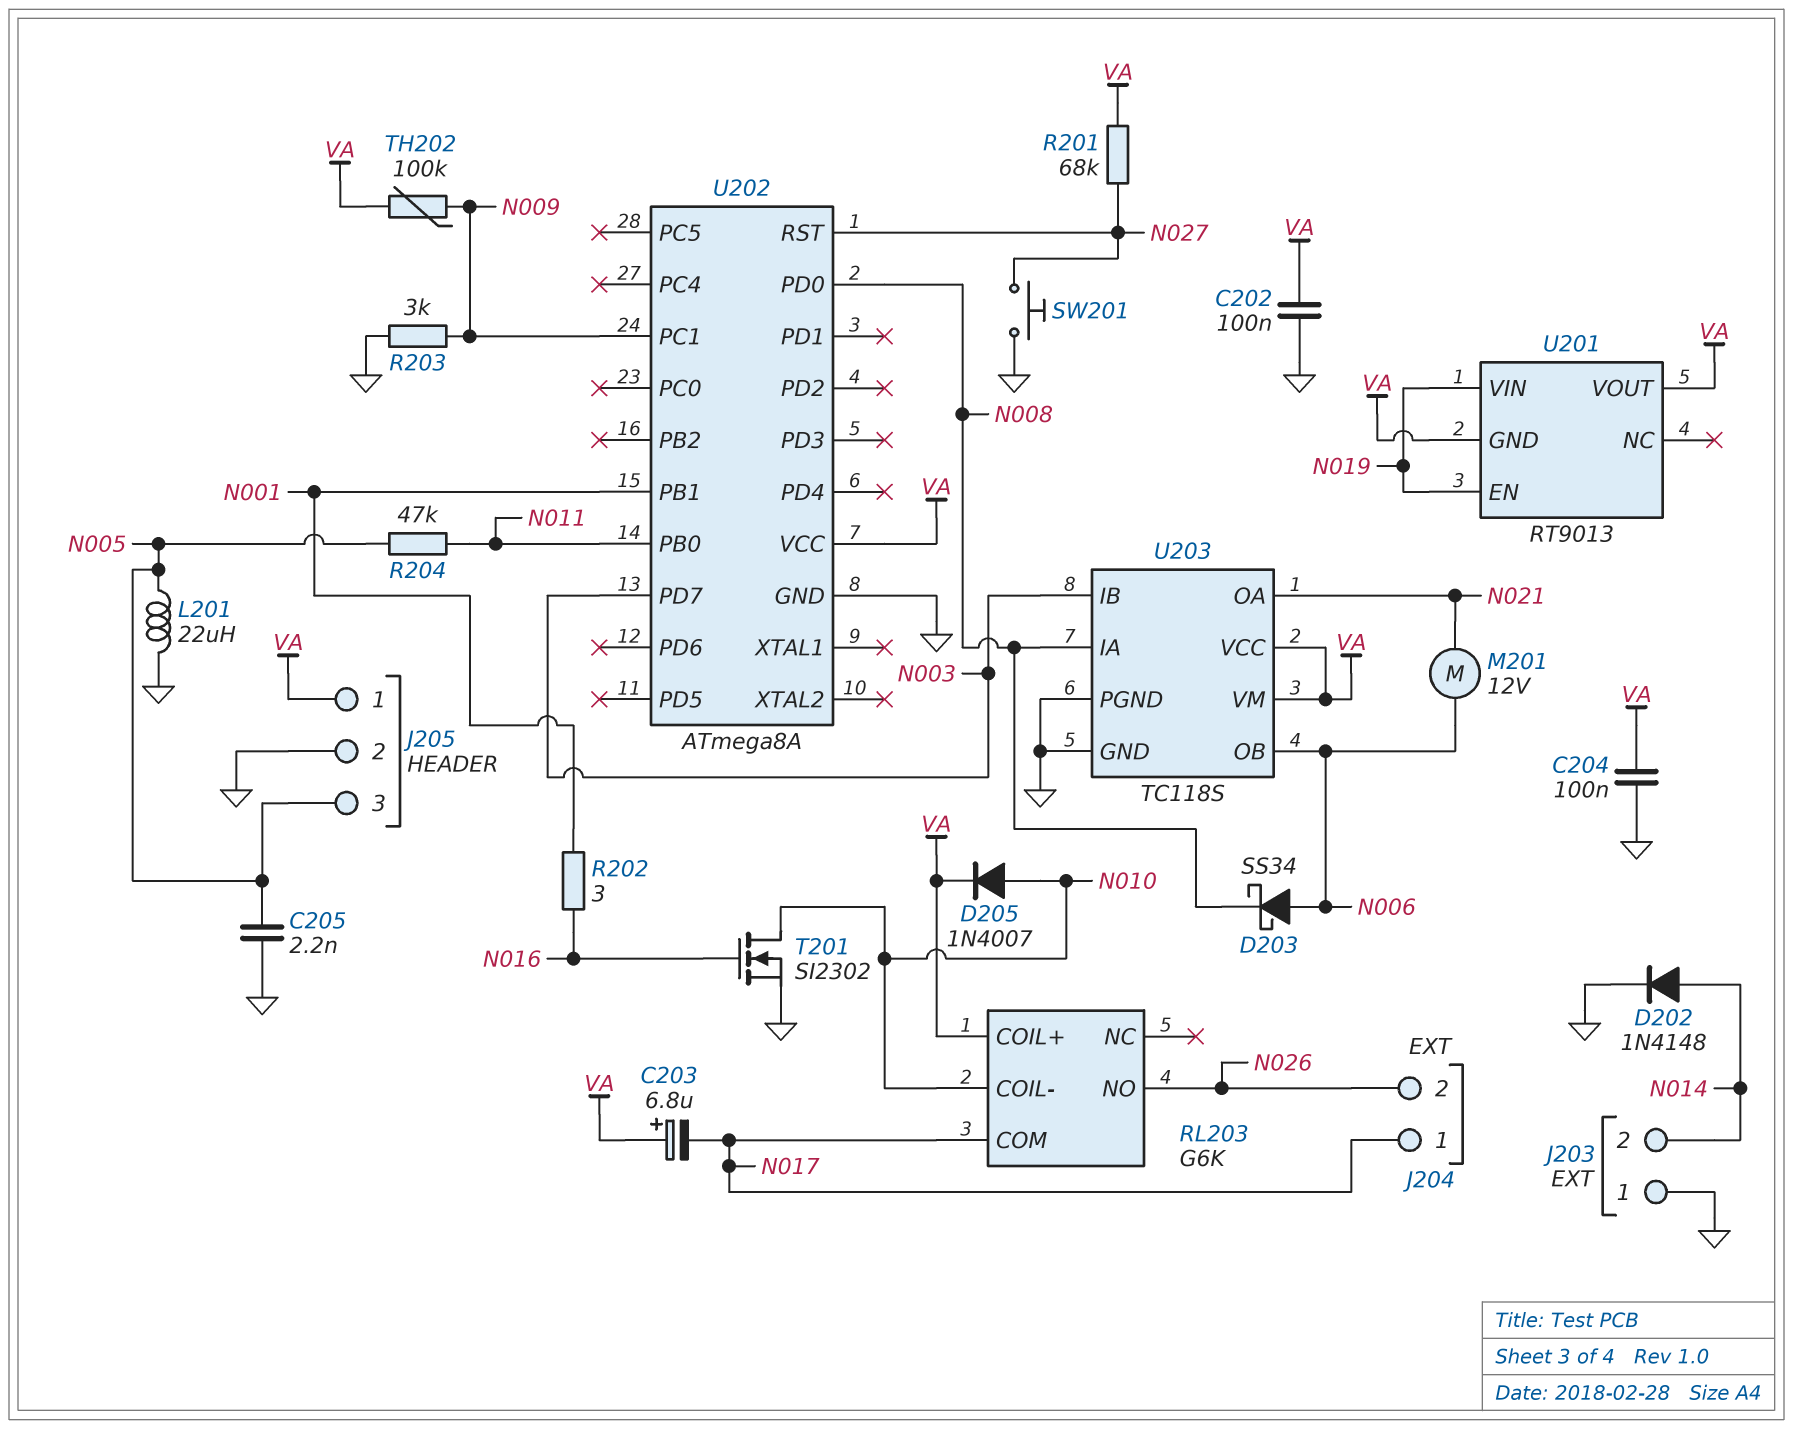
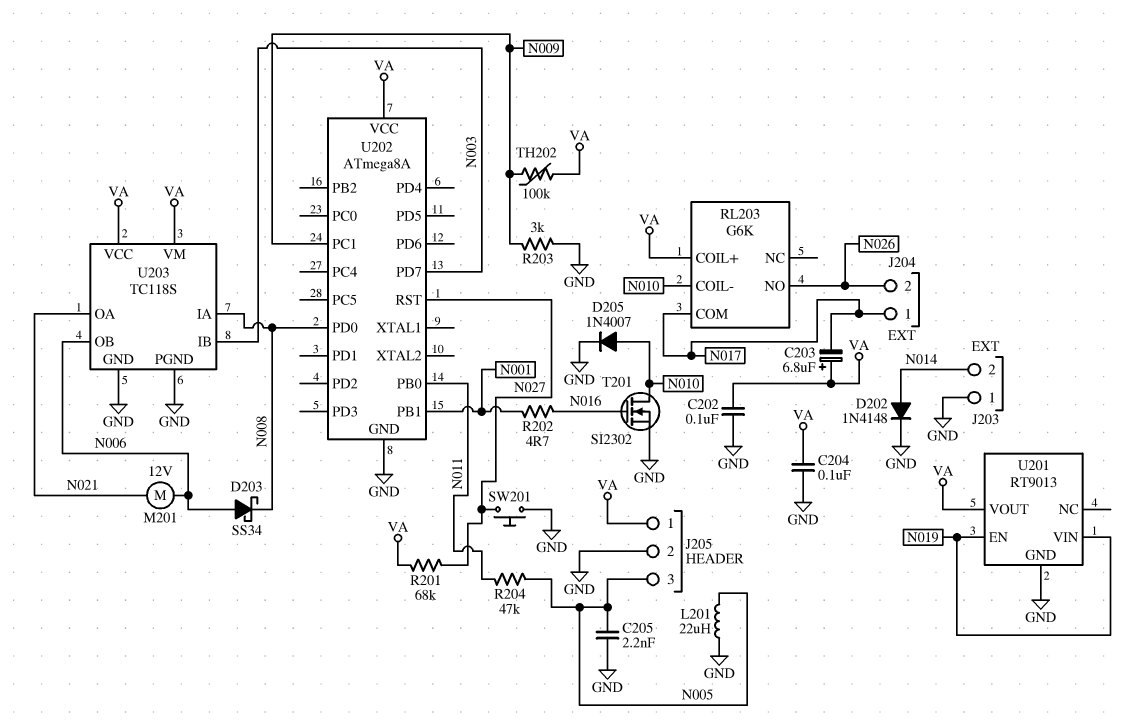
D205: diode 1N4007 (A N010, K VA) -> diode 1N4007 (A N010, K GND)
R202: 3 (N001, N016) -> 4.7 (N001, N016)
U201 pin GND: VA -> GND

